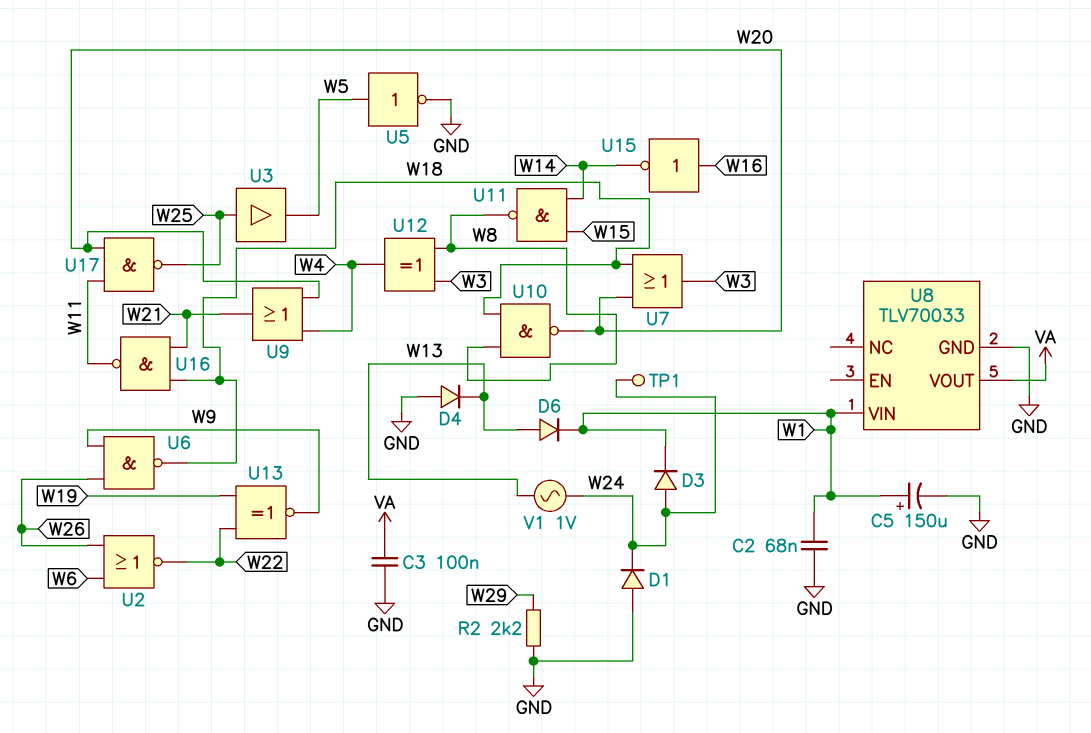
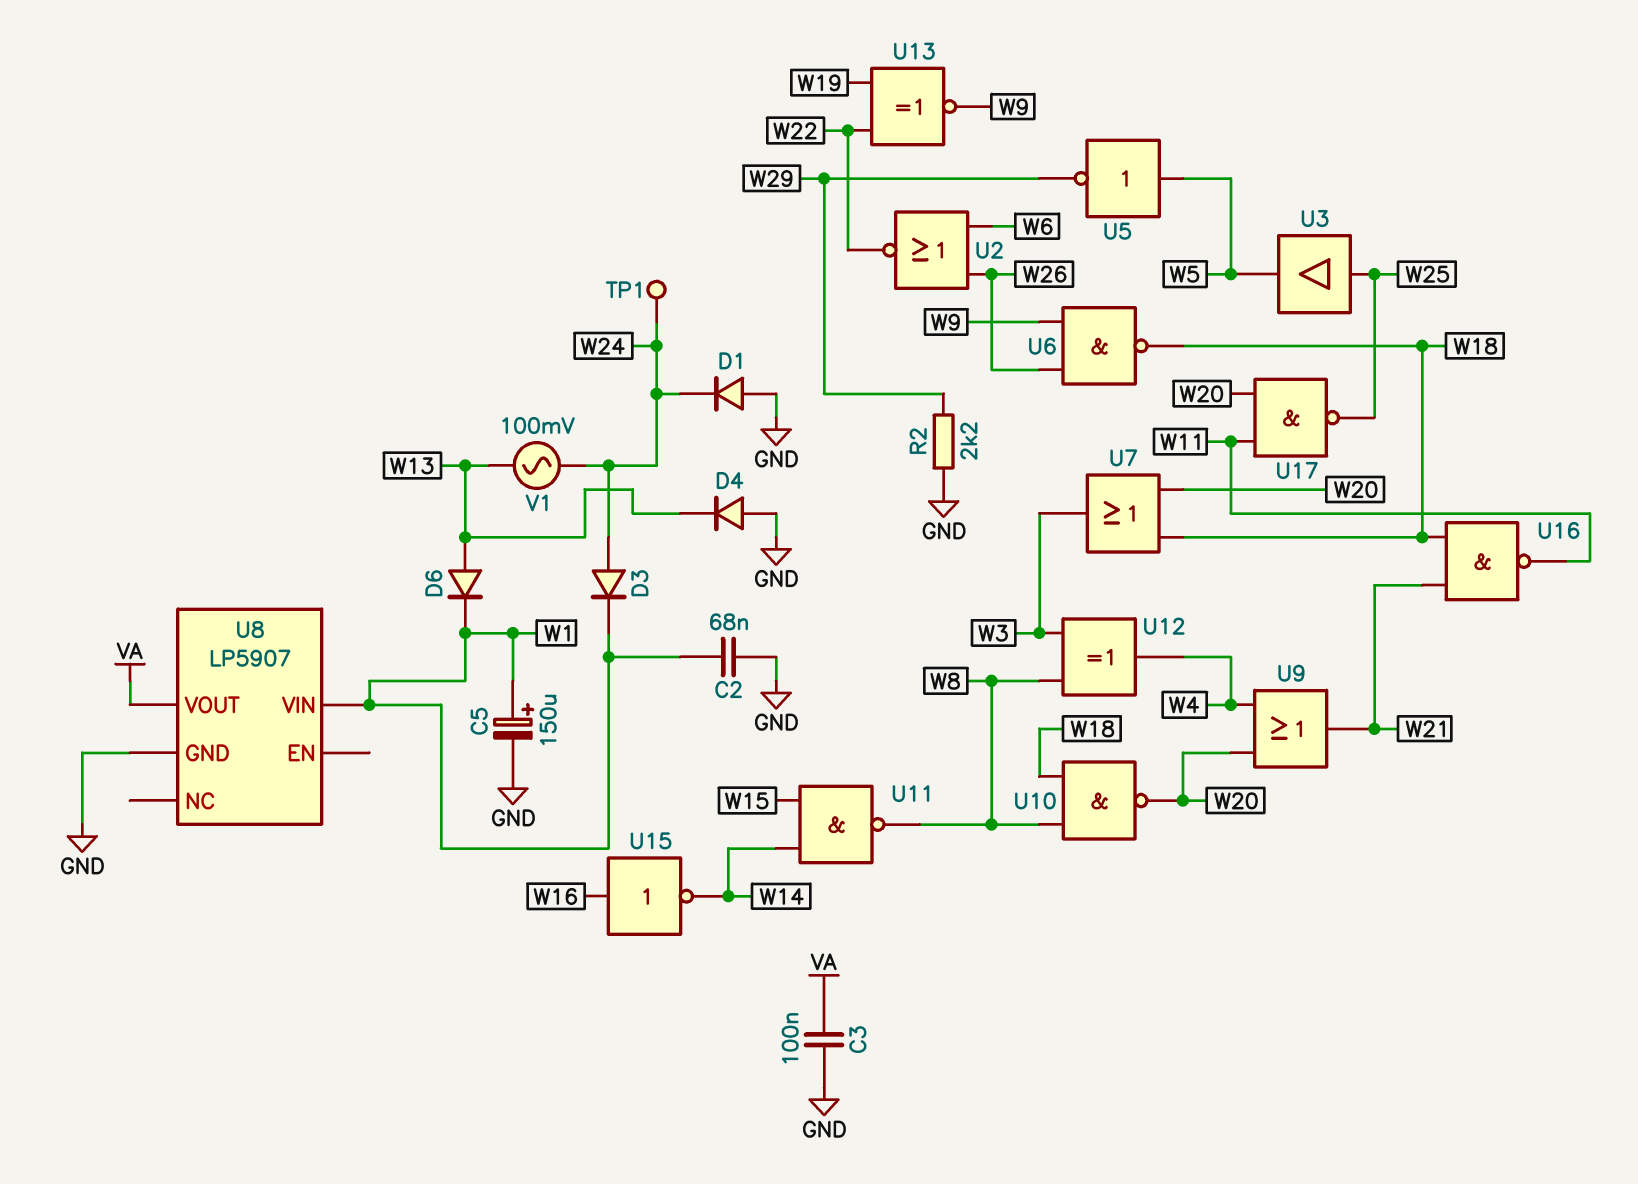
U5: NOT (in W5, out GND) -> NOT (in W5, out W29)
U8: TLV70033 -> LP5907
V1: AC 1V (W13, W24) -> AC 100mV (W13, W24)

